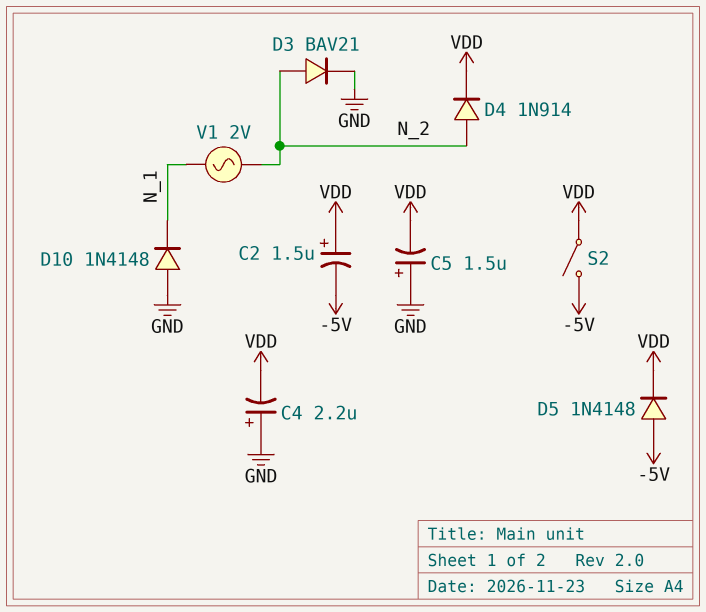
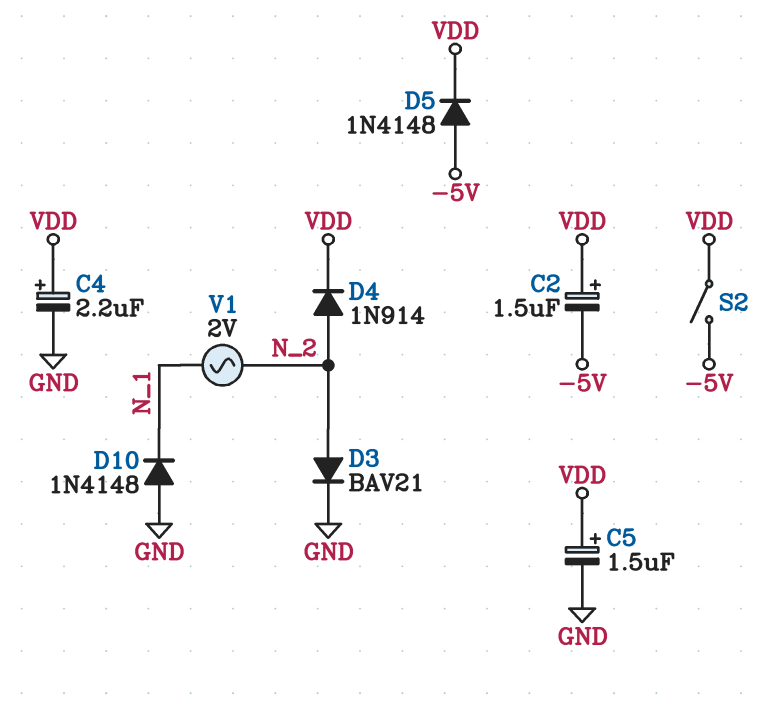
C4: 2.2uF (plus GND, minus VDD) -> 2.2uF (plus VDD, minus GND)
C5: 1.5uF (plus GND, minus VDD) -> 1.5uF (plus VDD, minus GND)

